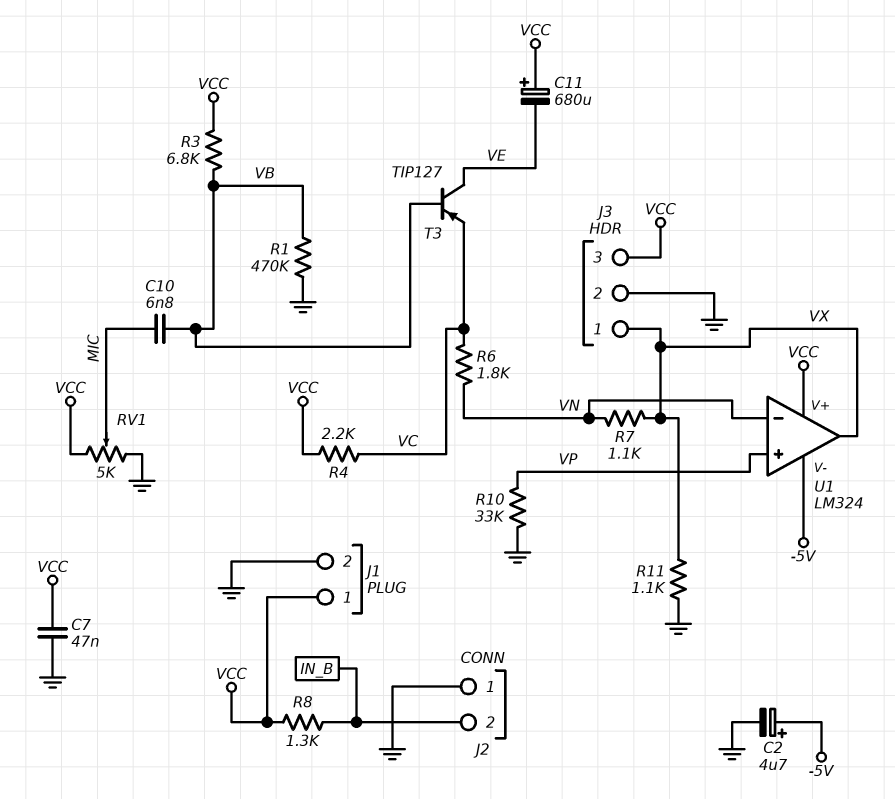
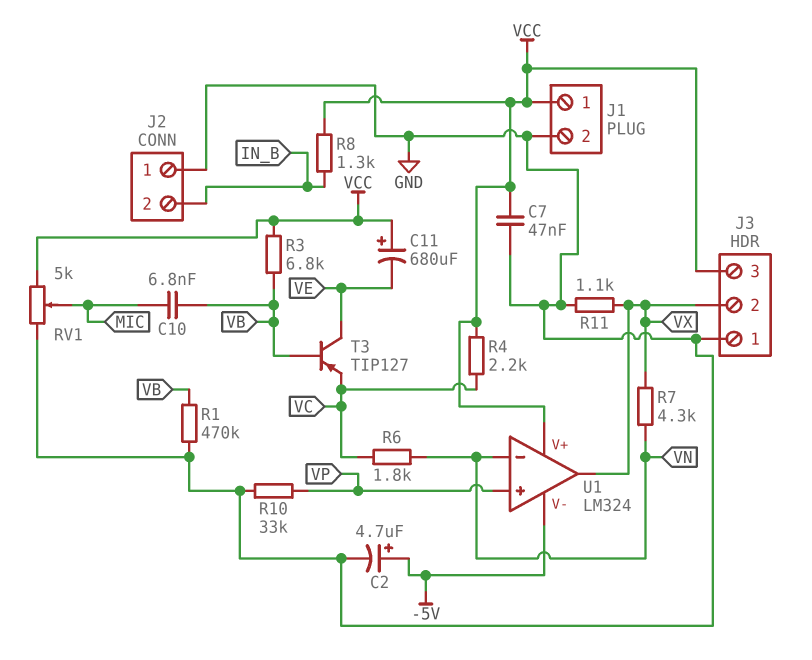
J3 pin 1: VX -> GND
J3 pin 2: GND -> VX
R7: 1.1k (VN, VX) -> 4.3k (VN, VX)

